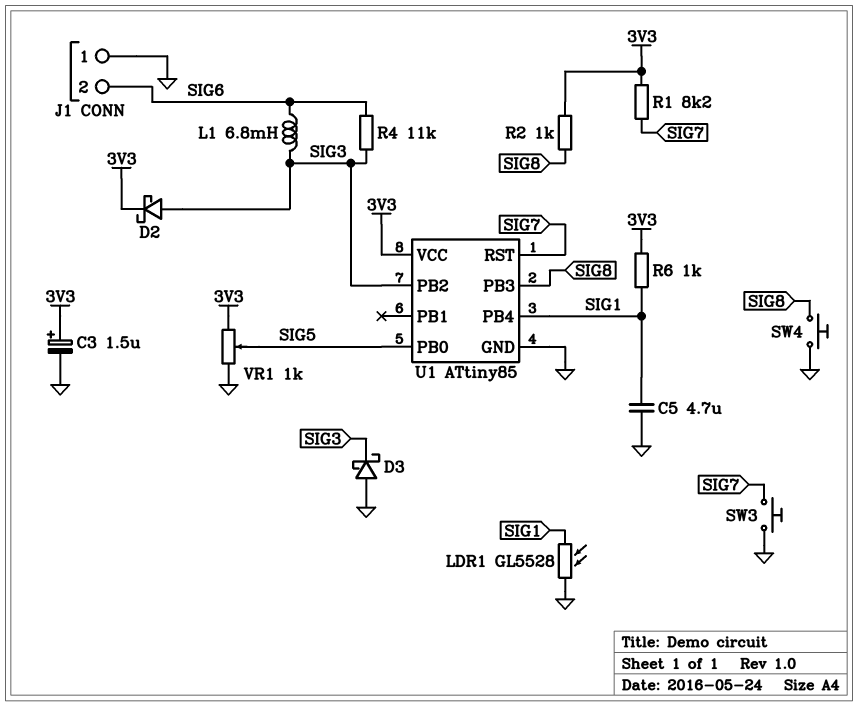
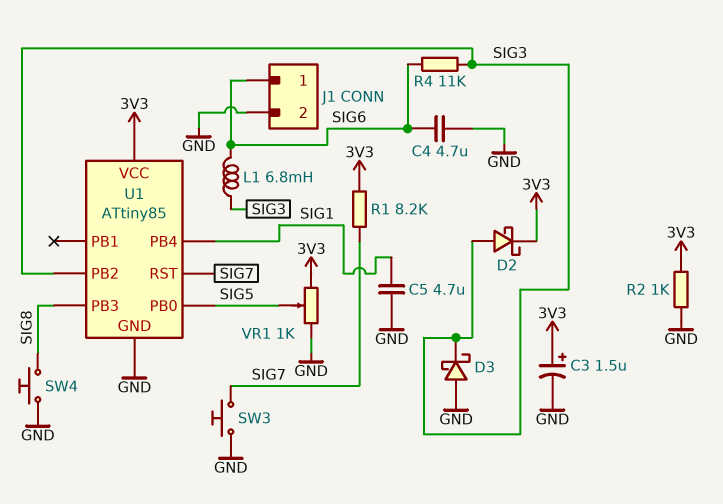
C4: none -> 4.7uF (GND, SIG6)
J1 pin 1: GND -> SIG6
J1 pin 2: SIG6 -> GND
LDR1: GL5528 (GND, SIG1) -> none
R2: 1k (3V3, SIG8) -> 1k (3V3, GND)
R6: 1k (3V3, SIG1) -> none

